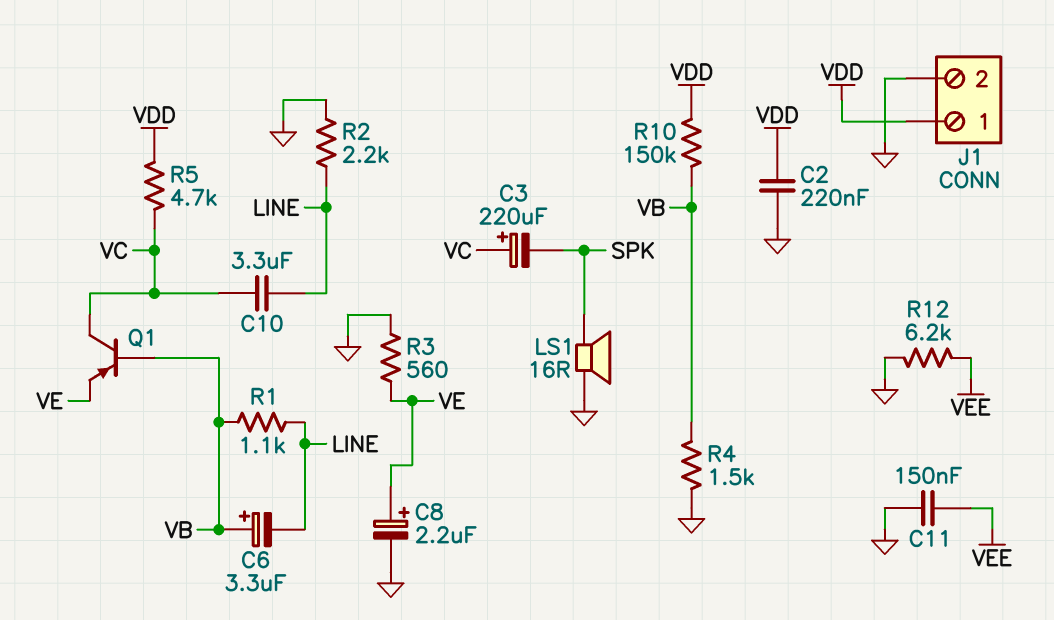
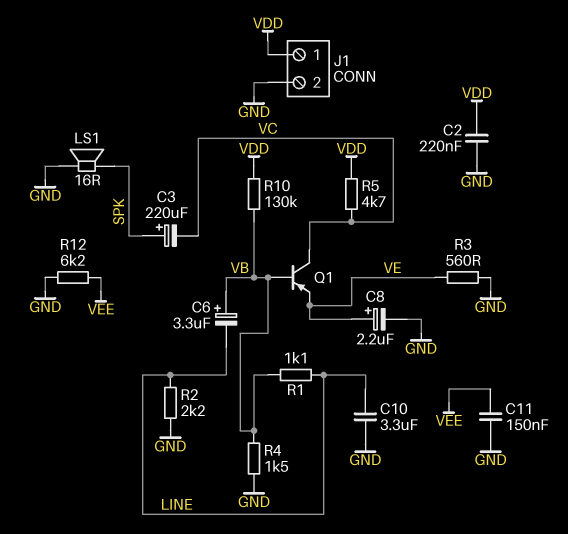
C3: 220uF (plus VC, minus SPK) -> 220uF (plus SPK, minus VC)
C10: 3.3uF (LINE, VC) -> 3.3uF (GND, LINE)
R10: 150k (VB, VDD) -> 130k (VB, VDD)

